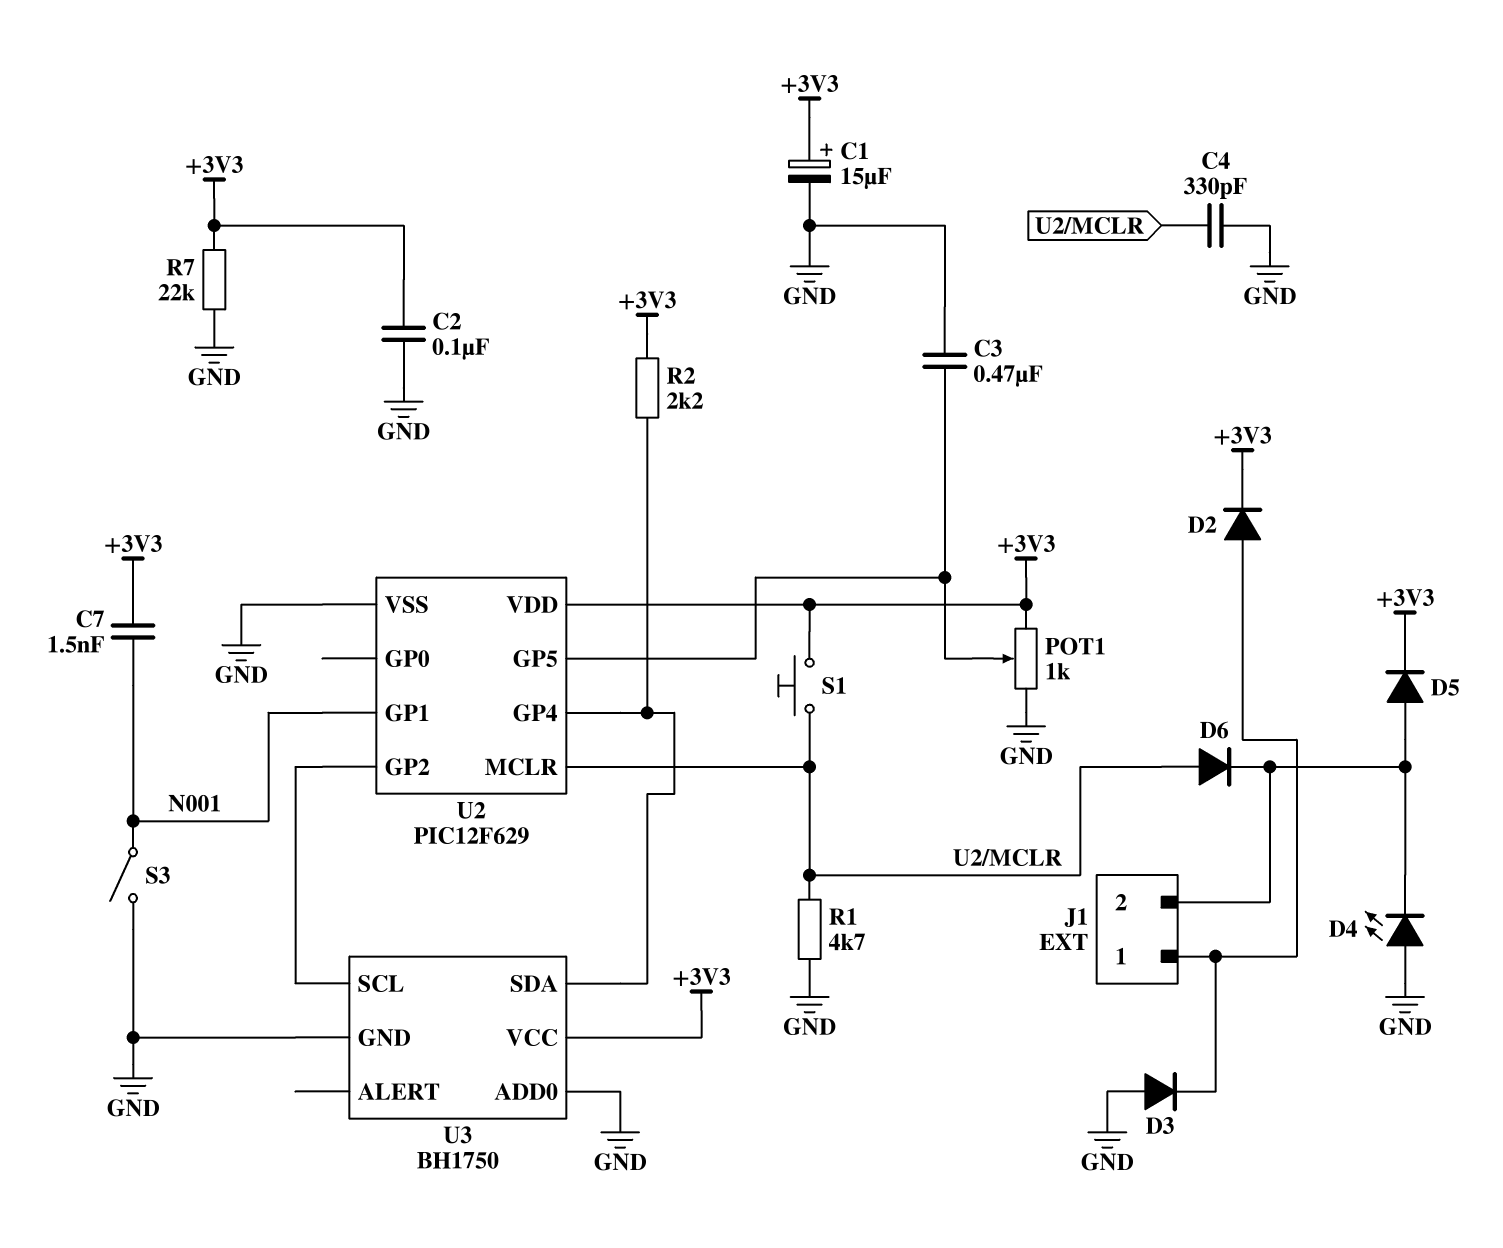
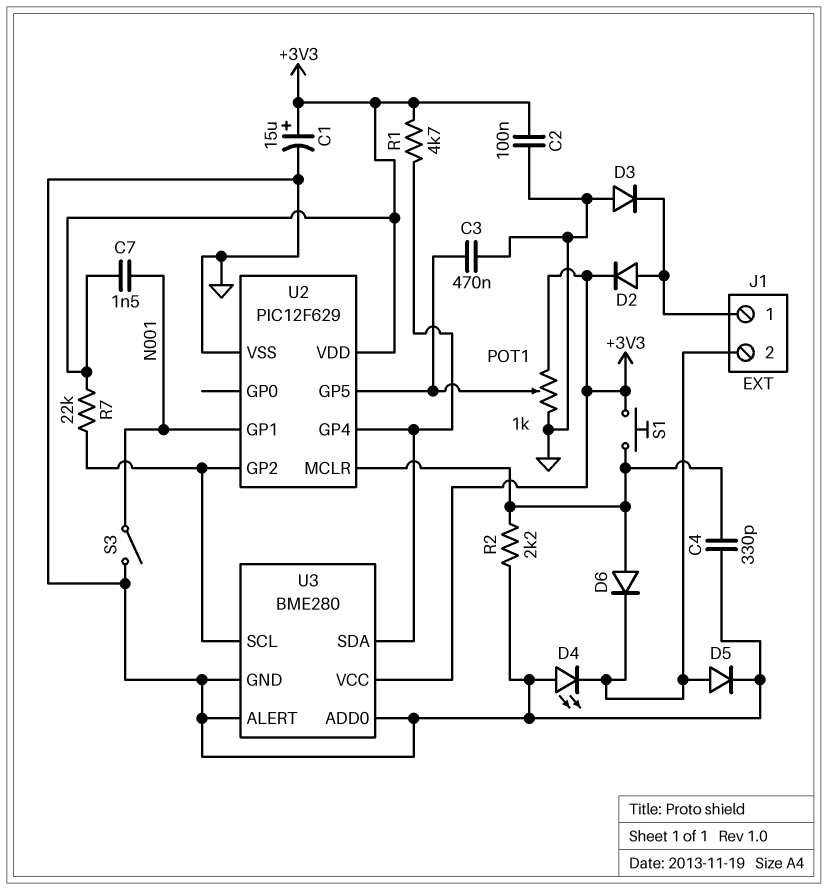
D5: diode (A J1/2, K +3V3) -> diode (A J1/2, K GND)
R1: 4.7k (GND, U2/MCLR) -> 4.7k (+3V3, U2/GP4)
R2: 2.2k (+3V3, U2/GP4) -> 2.2k (GND, U2/MCLR)
R7: 22k (+3V3, GND) -> 22k (+3V3, U2/GP2)
U3: BH1750 -> BME280
U3 pin ALERT: none -> GND

